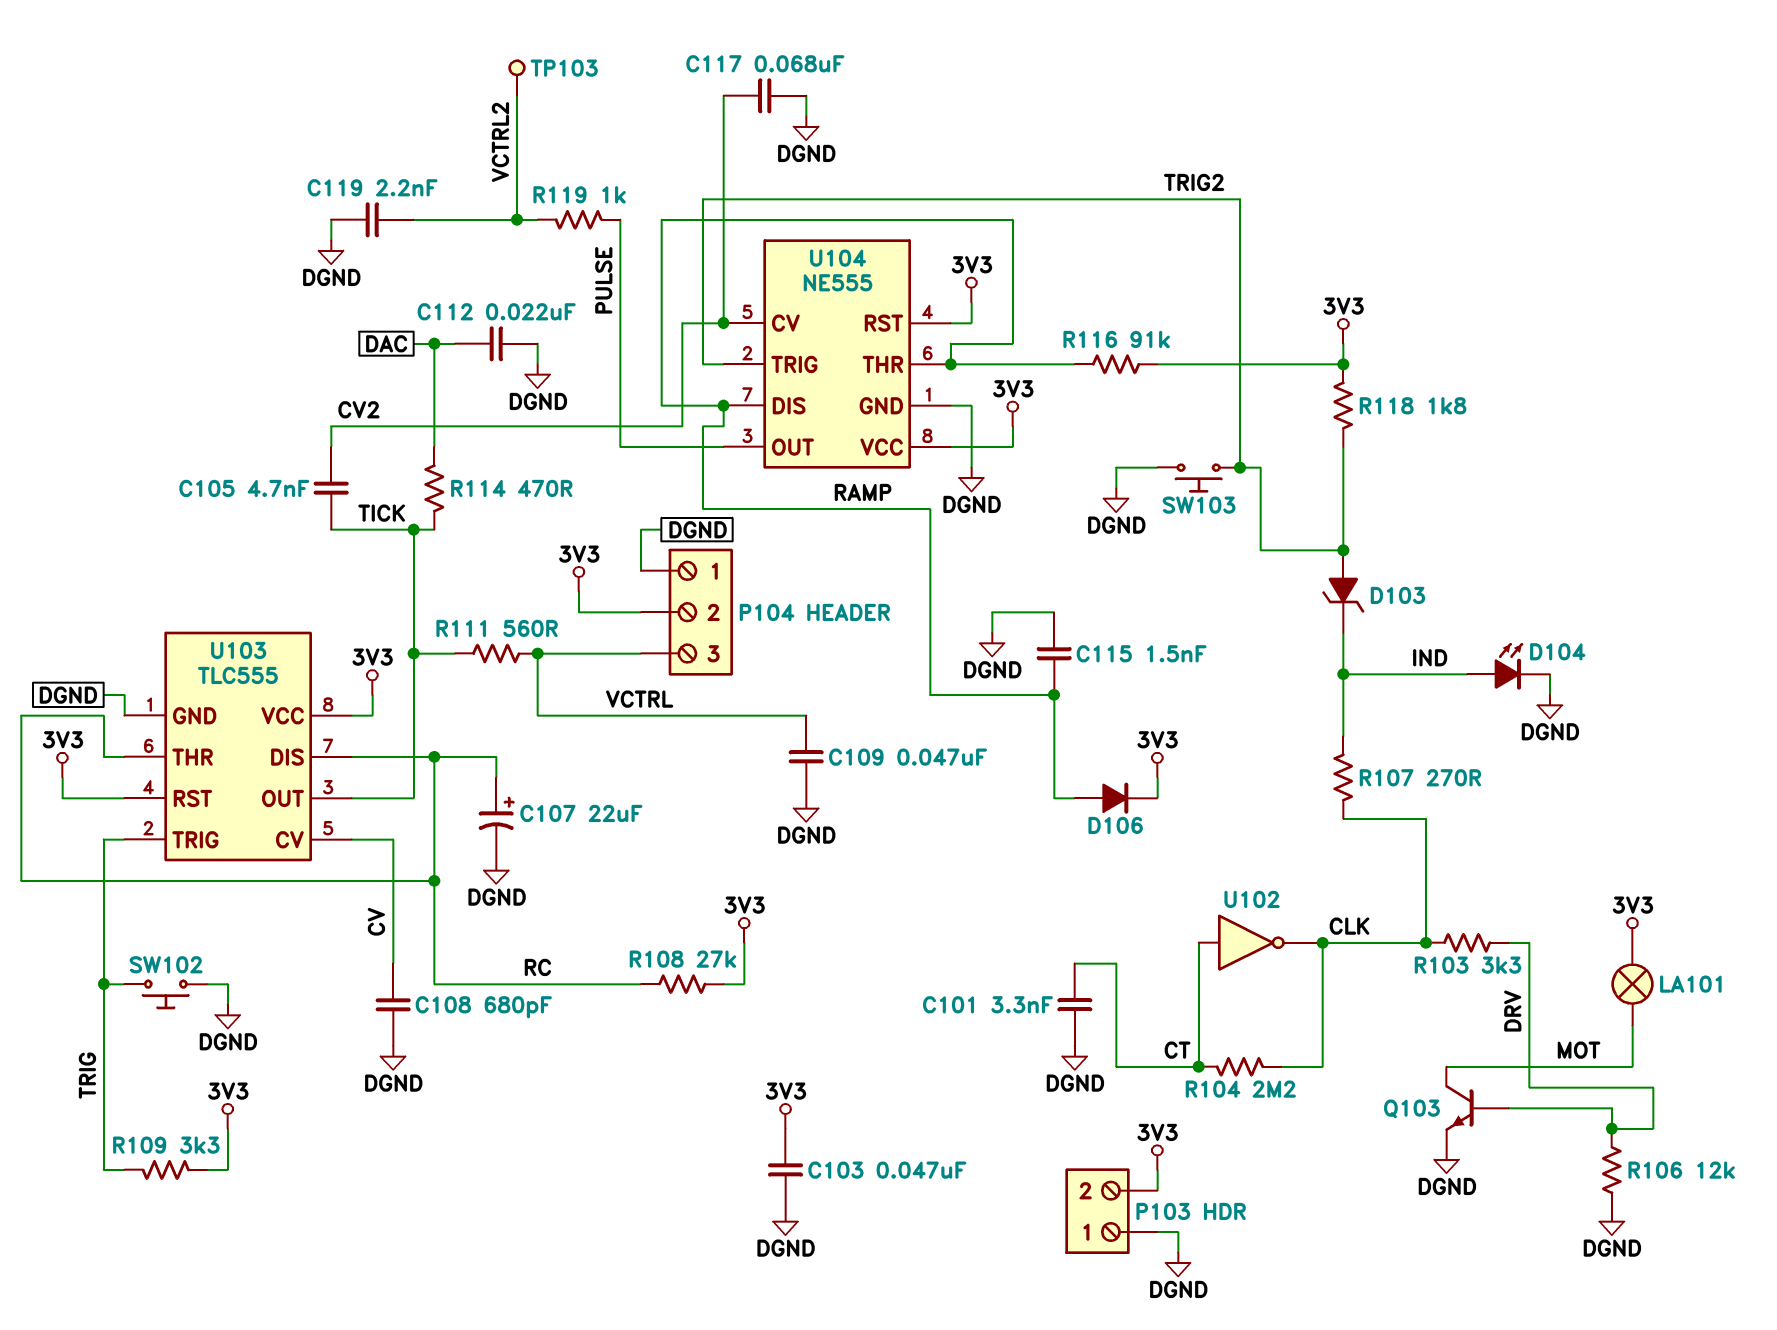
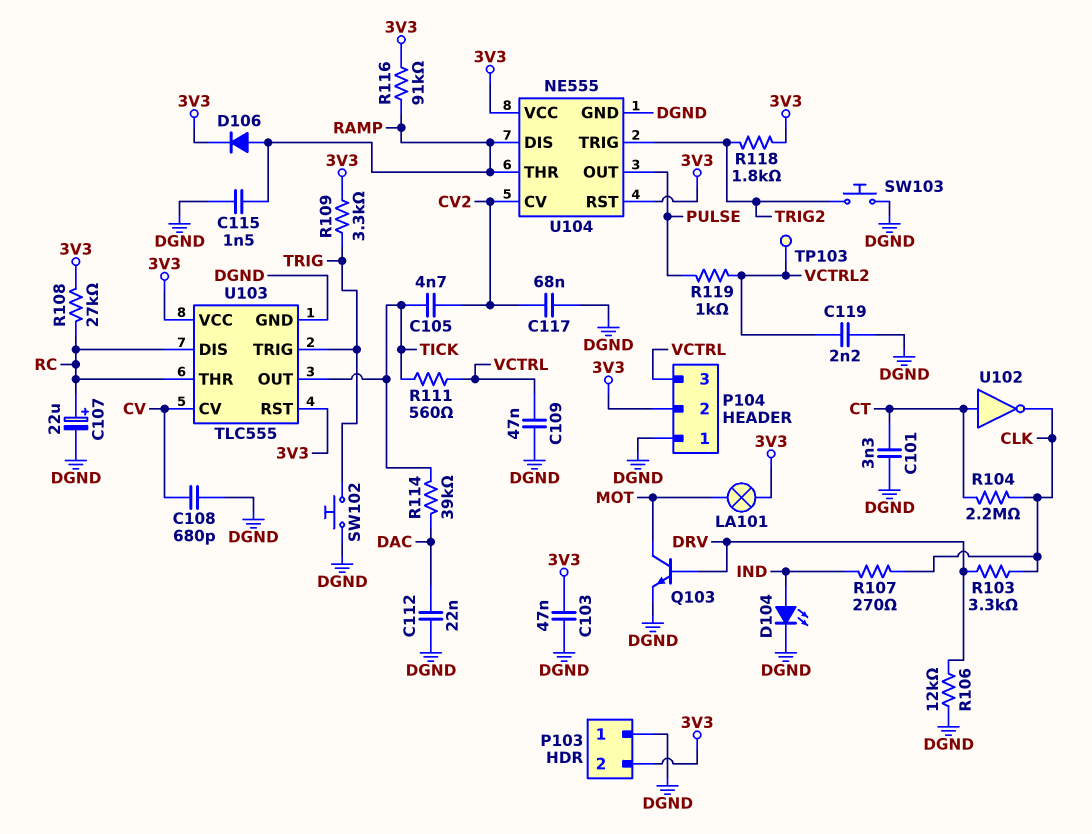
D103: zener (A TRIG2, K IND) -> none
R114: 470 (DAC, TICK) -> 39k (DAC, TICK)

